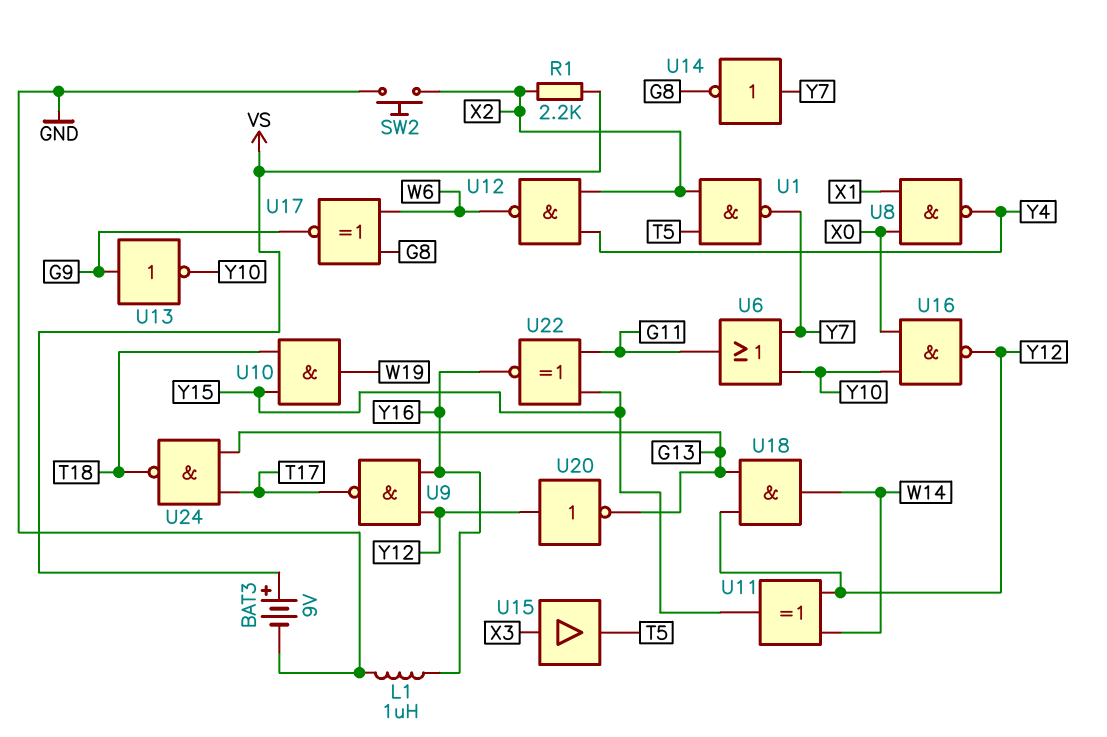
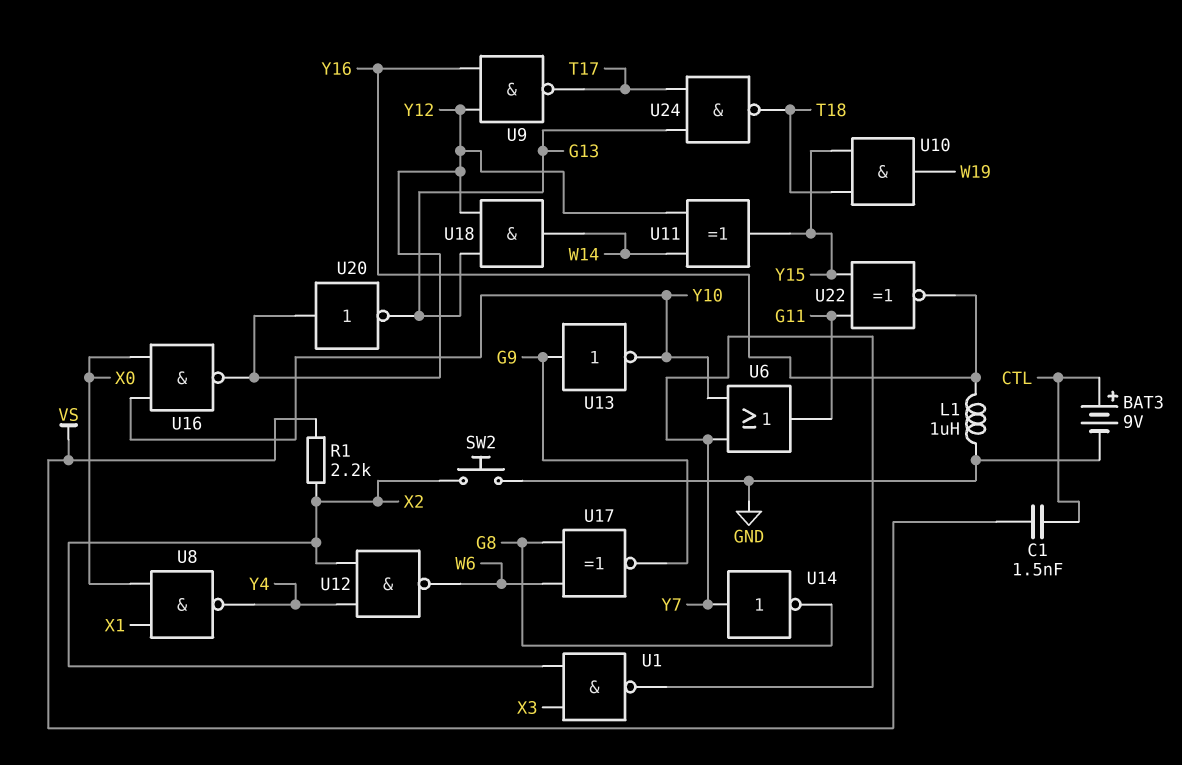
BAT3: 9V (plus VS, minus GND) -> 9V (plus CTL, minus GND)
C1: none -> 1.5nF (CTL, VS)
U1: NAND (in T5, in X2, out Y7) -> NAND (in X2, in X3, out Y7)
U15: buffer (in X3, out T5) -> none

